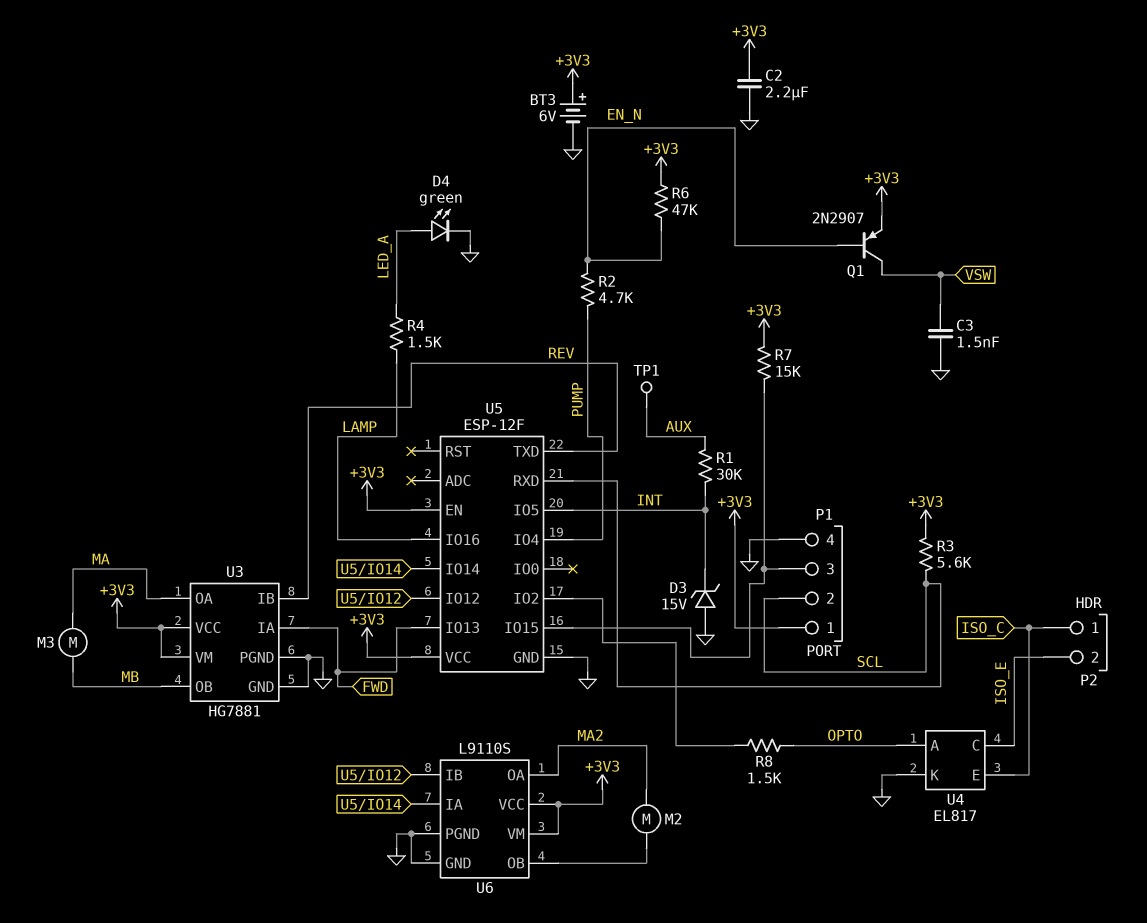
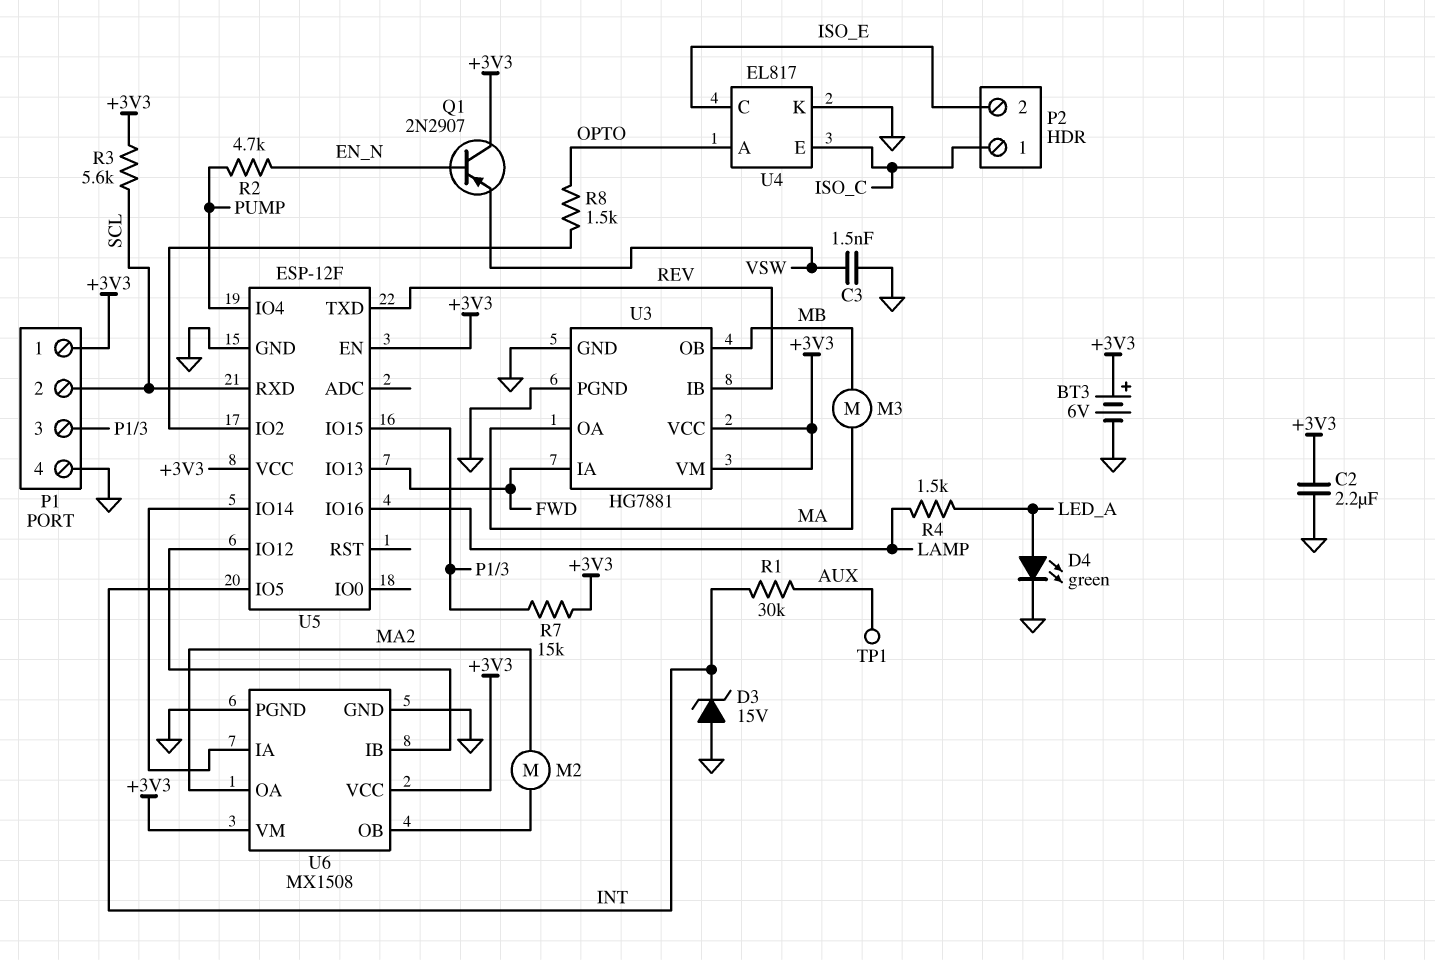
Q1: PNP 2N2907 (B EN_N, C VSW, E +3V3) -> PNP 2N2907 (B EN_N, C +3V3, E VSW)
R6: 47k (+3V3, EN_N) -> none
U6: L9110S -> MX1508

